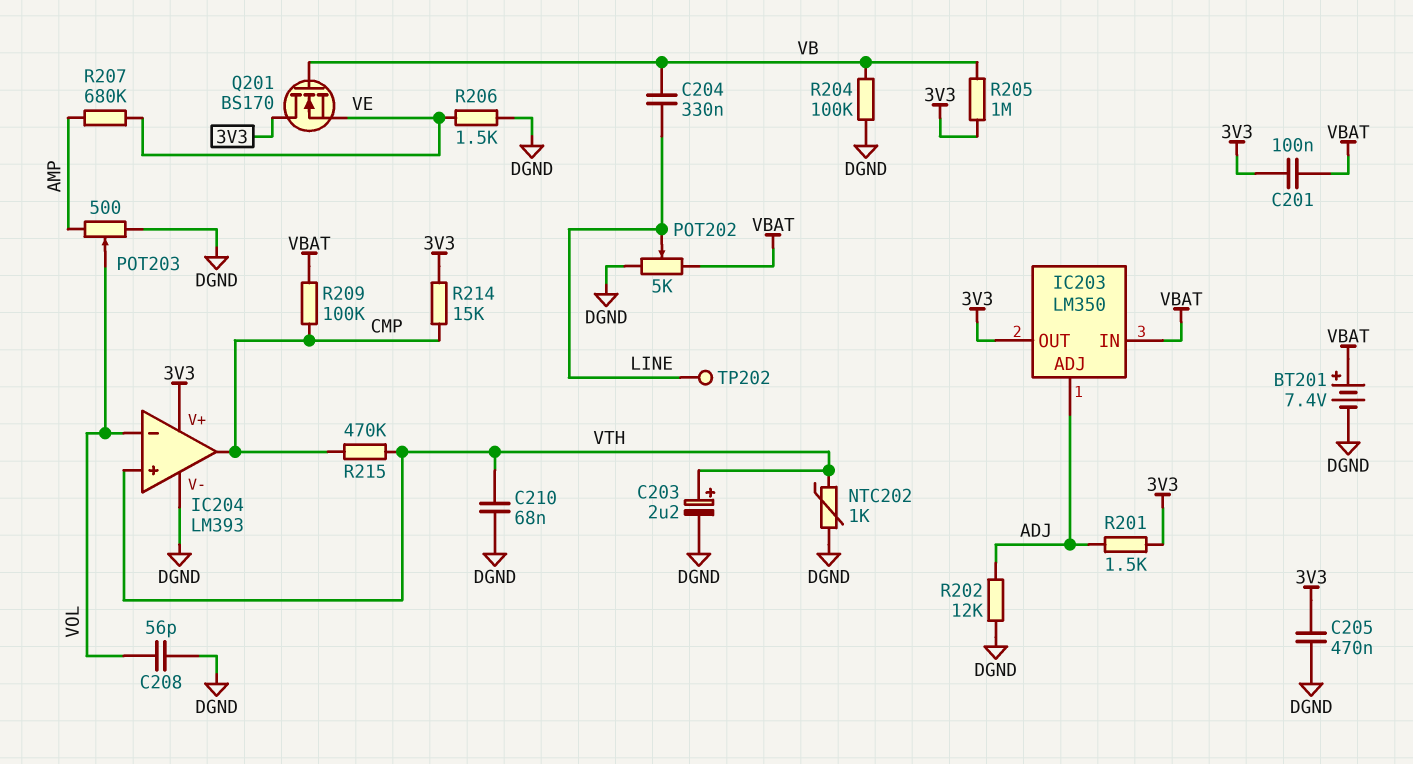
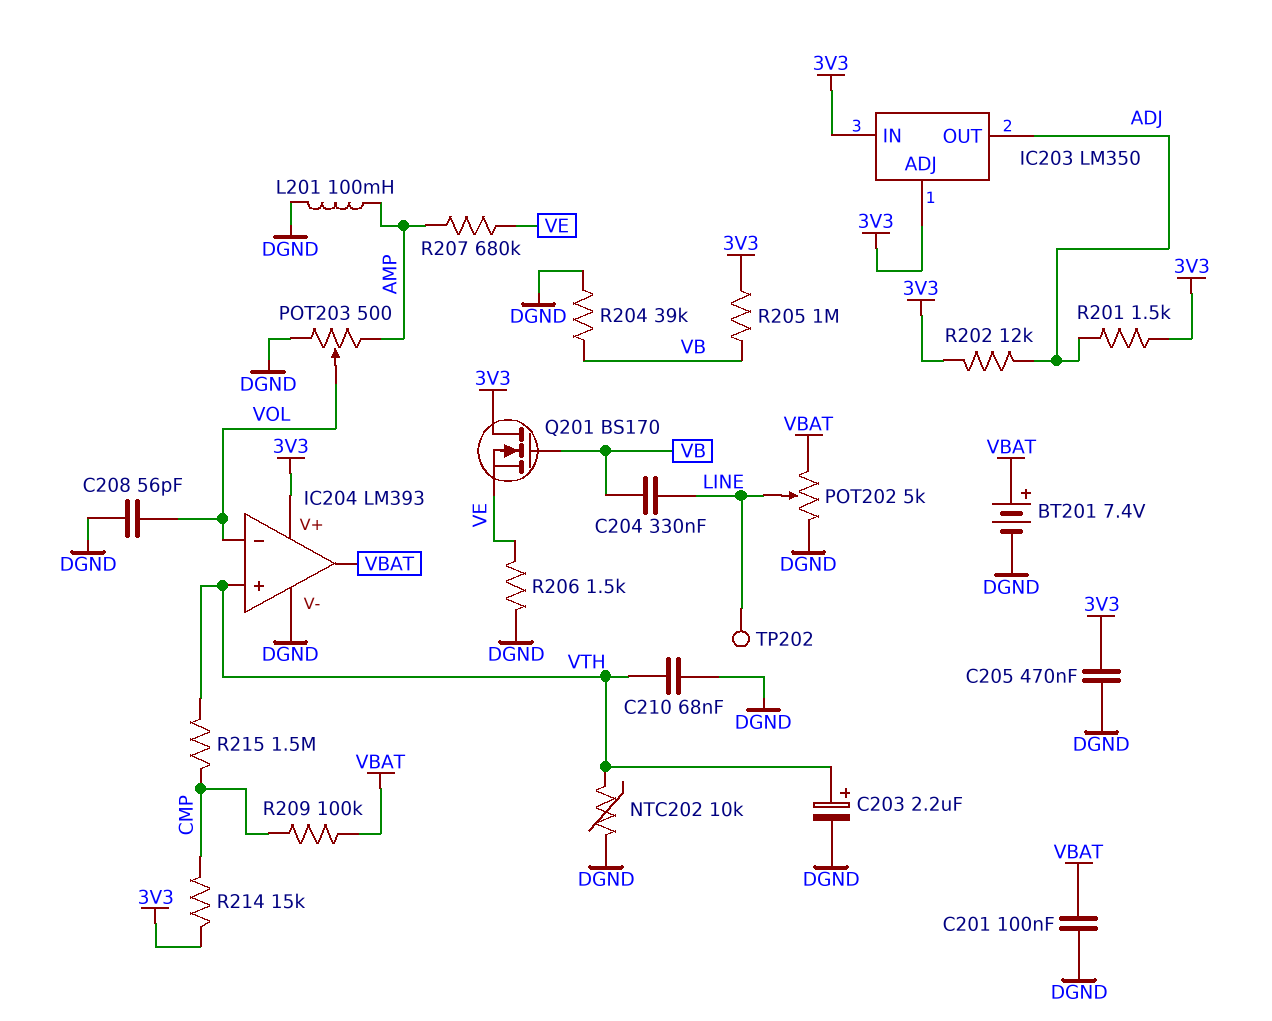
C201: 100nF (3V3, VBAT) -> 100nF (DGND, VBAT)
IC203 pin ADJ: ADJ -> 3V3
IC203 pin IN: VBAT -> 3V3
IC203 pin OUT: 3V3 -> ADJ
IC204 pin out: CMP -> VBAT
L201: none -> 100mH (AMP, DGND)
NTC202: 1k (DGND, VTH) -> 10k (DGND, VTH)
R202: 12k (ADJ, DGND) -> 12k (3V3, ADJ)
R204: 100k (DGND, VB) -> 39k (DGND, VB)
R215: 470k (CMP, VTH) -> 1.5M (CMP, VTH)

